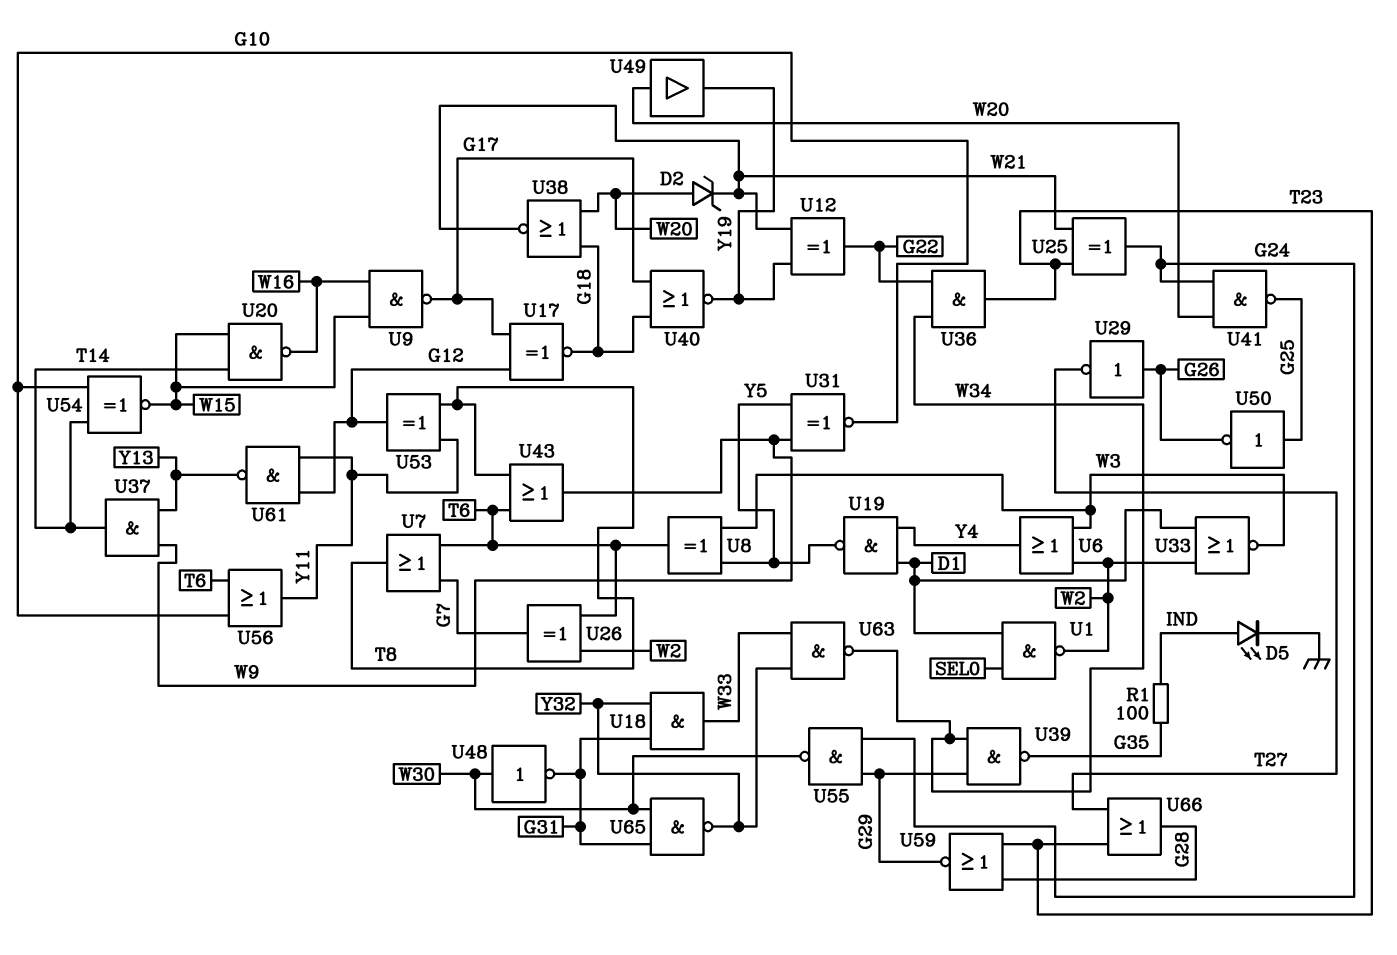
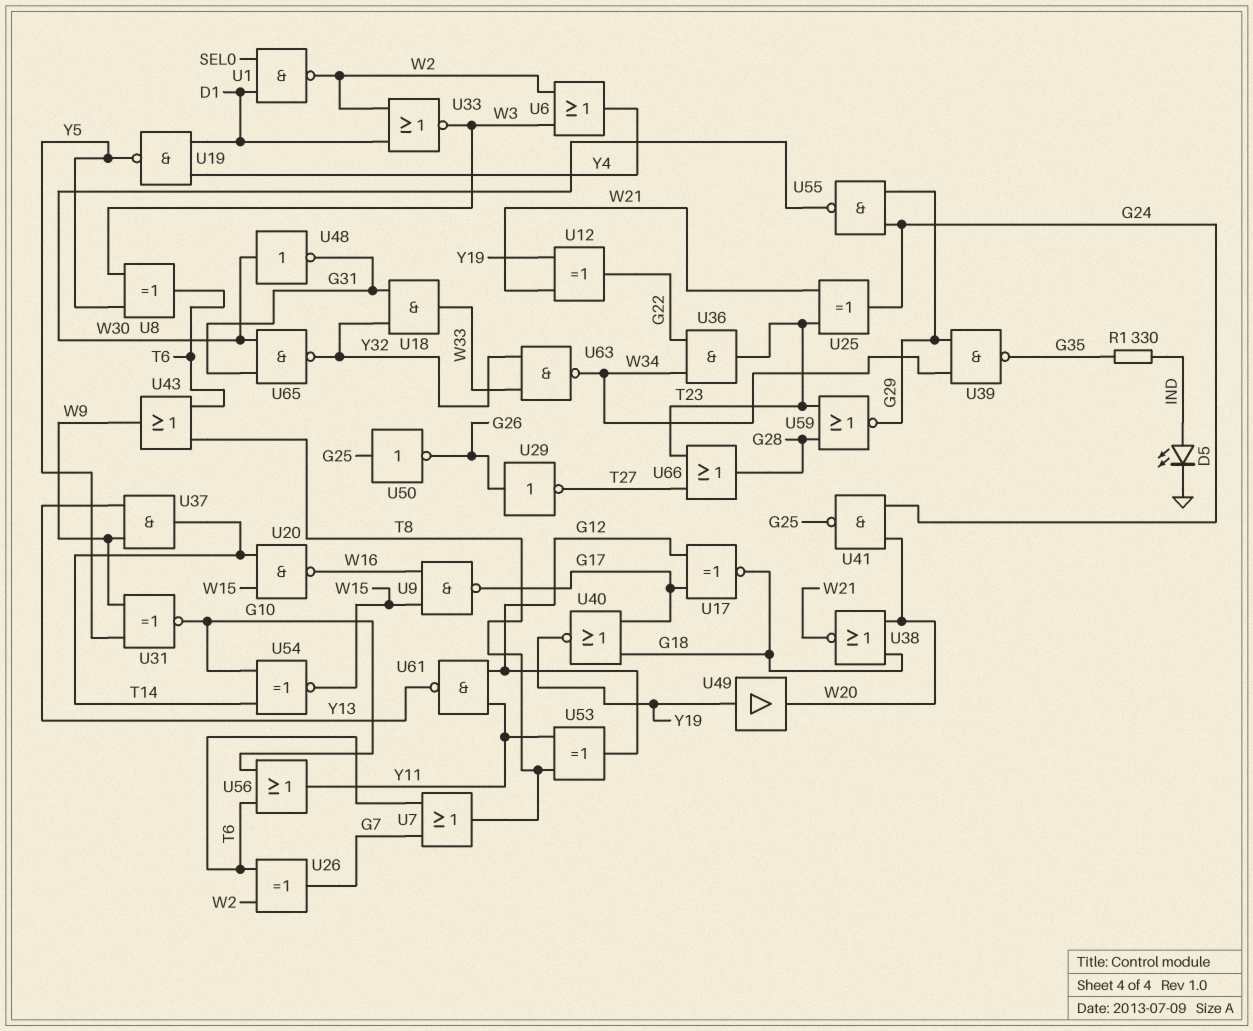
D2: zener (A W20, K W21) -> none
R1: 100 (G35, IND) -> 330 (G35, IND)
U49: buffer (in W20, out Y19) -> buffer (in Y19, out W20)

